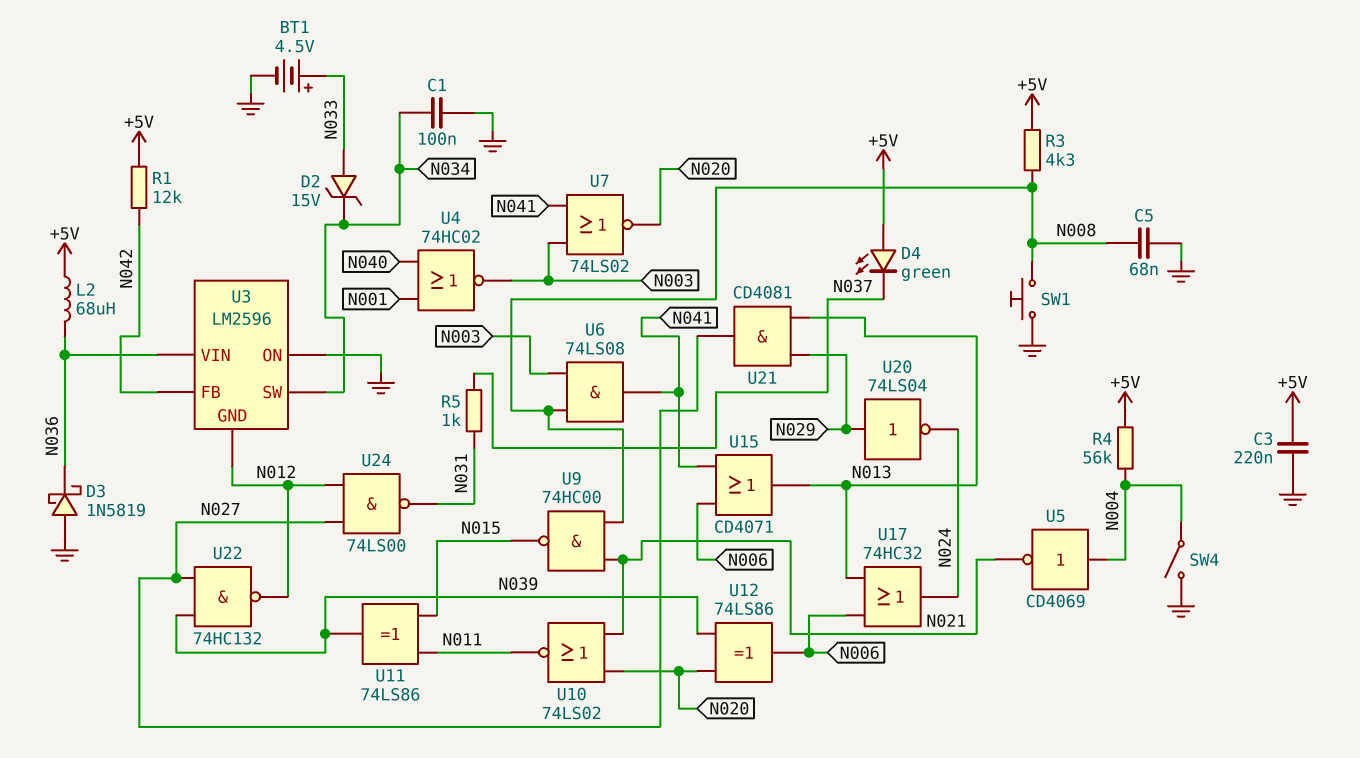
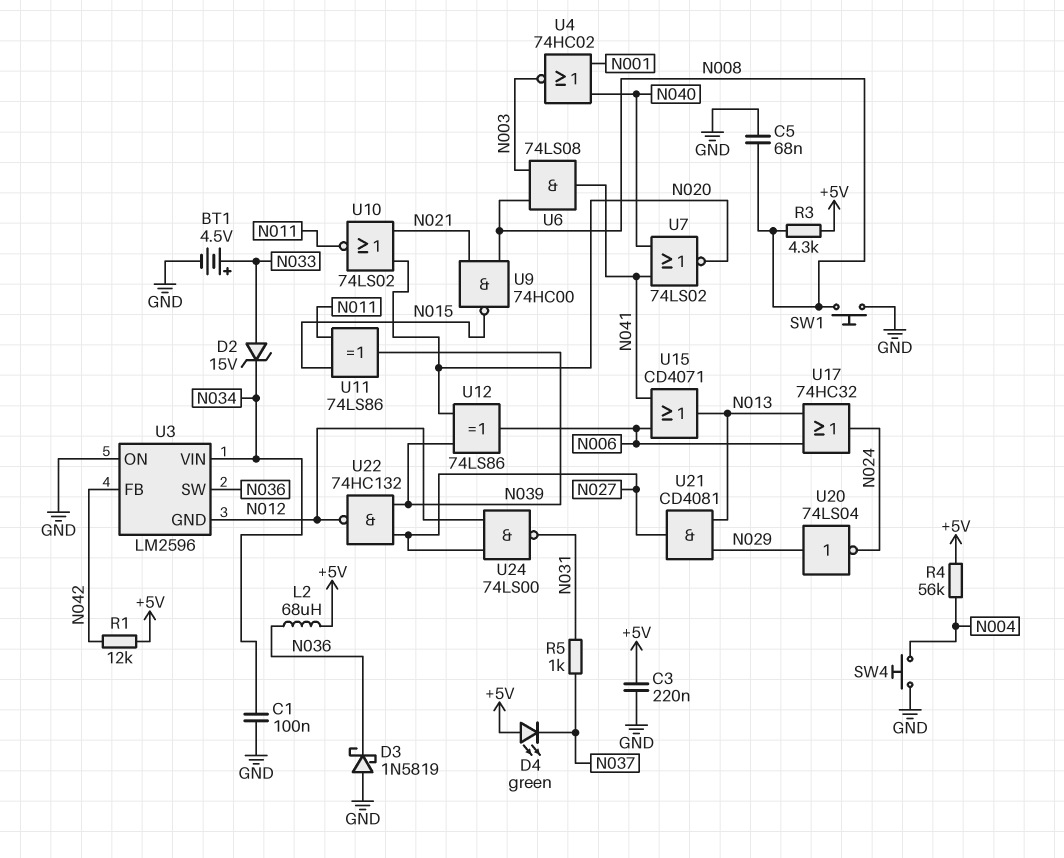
SW4: switch (GND, N004) -> button (GND, N004)
U3 pin SW: N034 -> N036
U3 pin VIN: N036 -> N034
U5: NOT CD4069 (in N004, out N021) -> none
U7: NOR 74LS02 (in N003, in N041, out N020) -> NOR 74LS02 (in N040, in N041, out N020)

